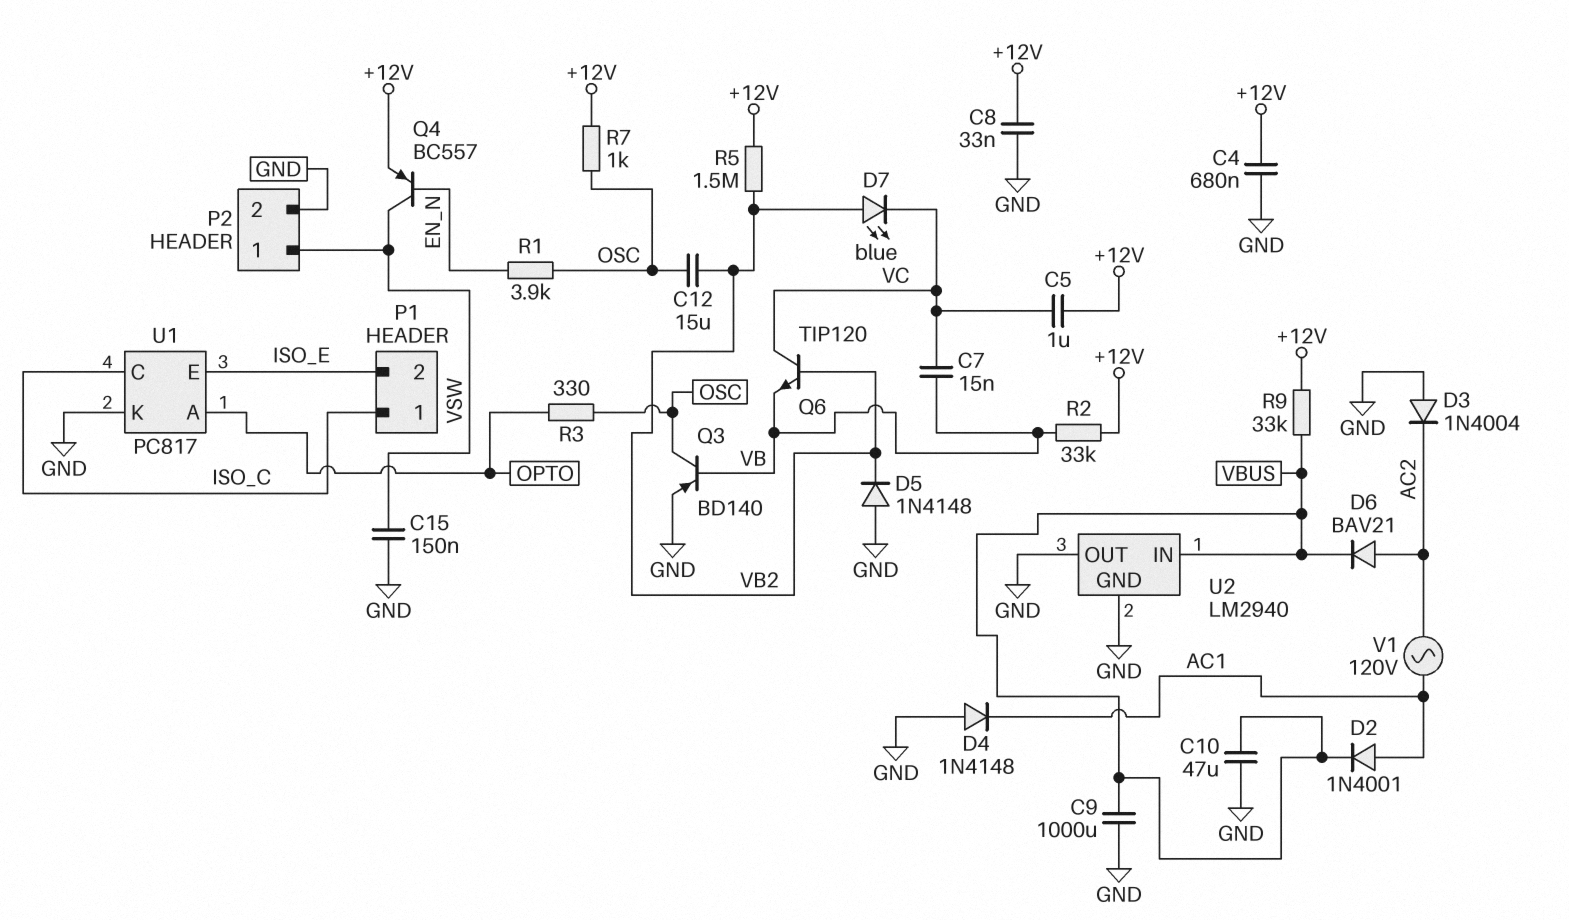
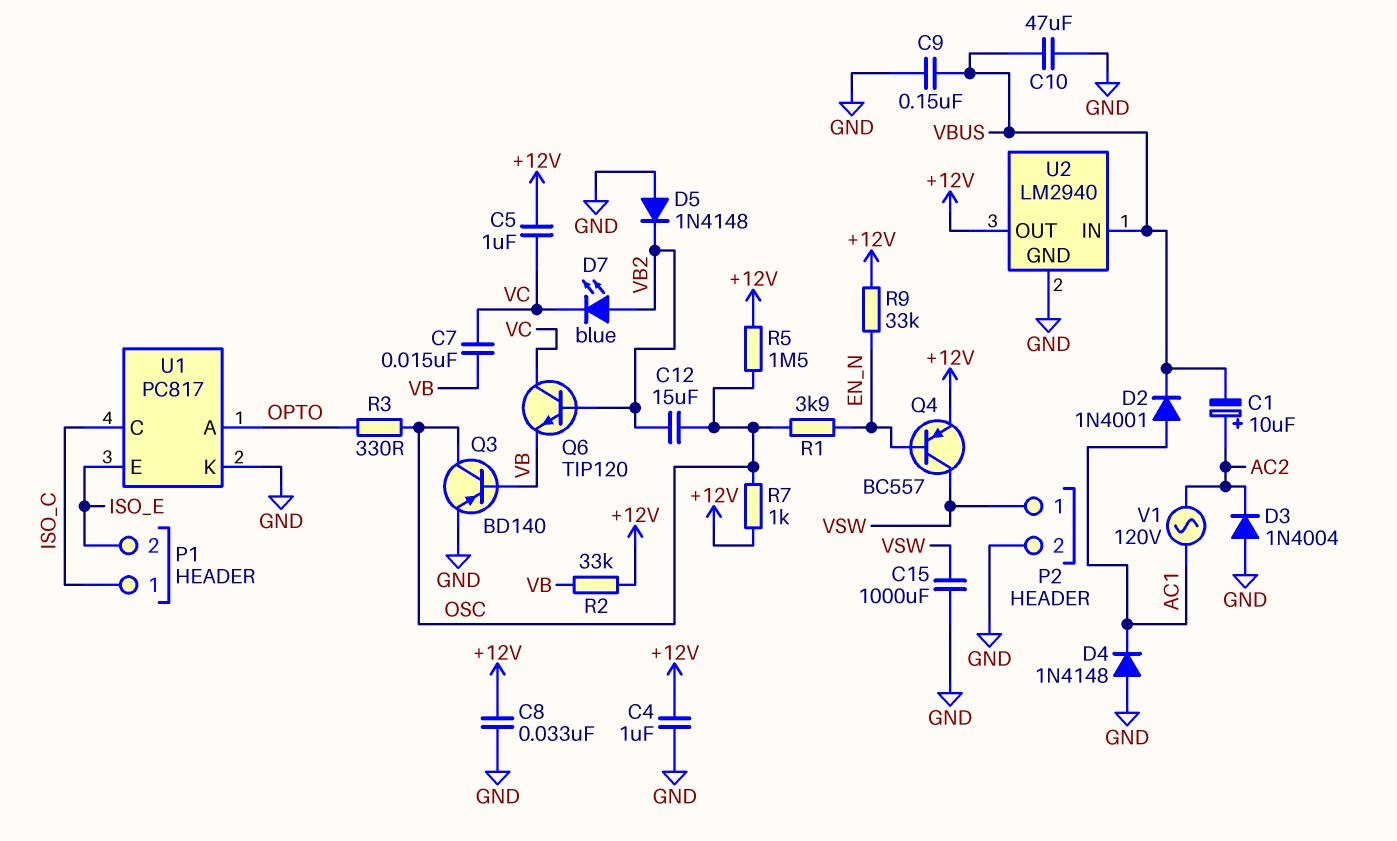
C1: none -> 10uF (plus AC2, minus VBUS)
C4: 680nF (+12V, GND) -> 1uF (+12V, GND)
C9: 1000uF (GND, VBUS) -> 150nF (GND, VBUS)
C15: 150nF (GND, VSW) -> 1000uF (GND, VSW)
D6: diode BAV21 (A AC2, K VBUS) -> none
R5: 1.5M (+12V, VB2) -> 1.5M (+12V, OSC)
R9: 33k (+12V, VBUS) -> 33k (+12V, EN_N)
U2 pin OUT: GND -> +12V

